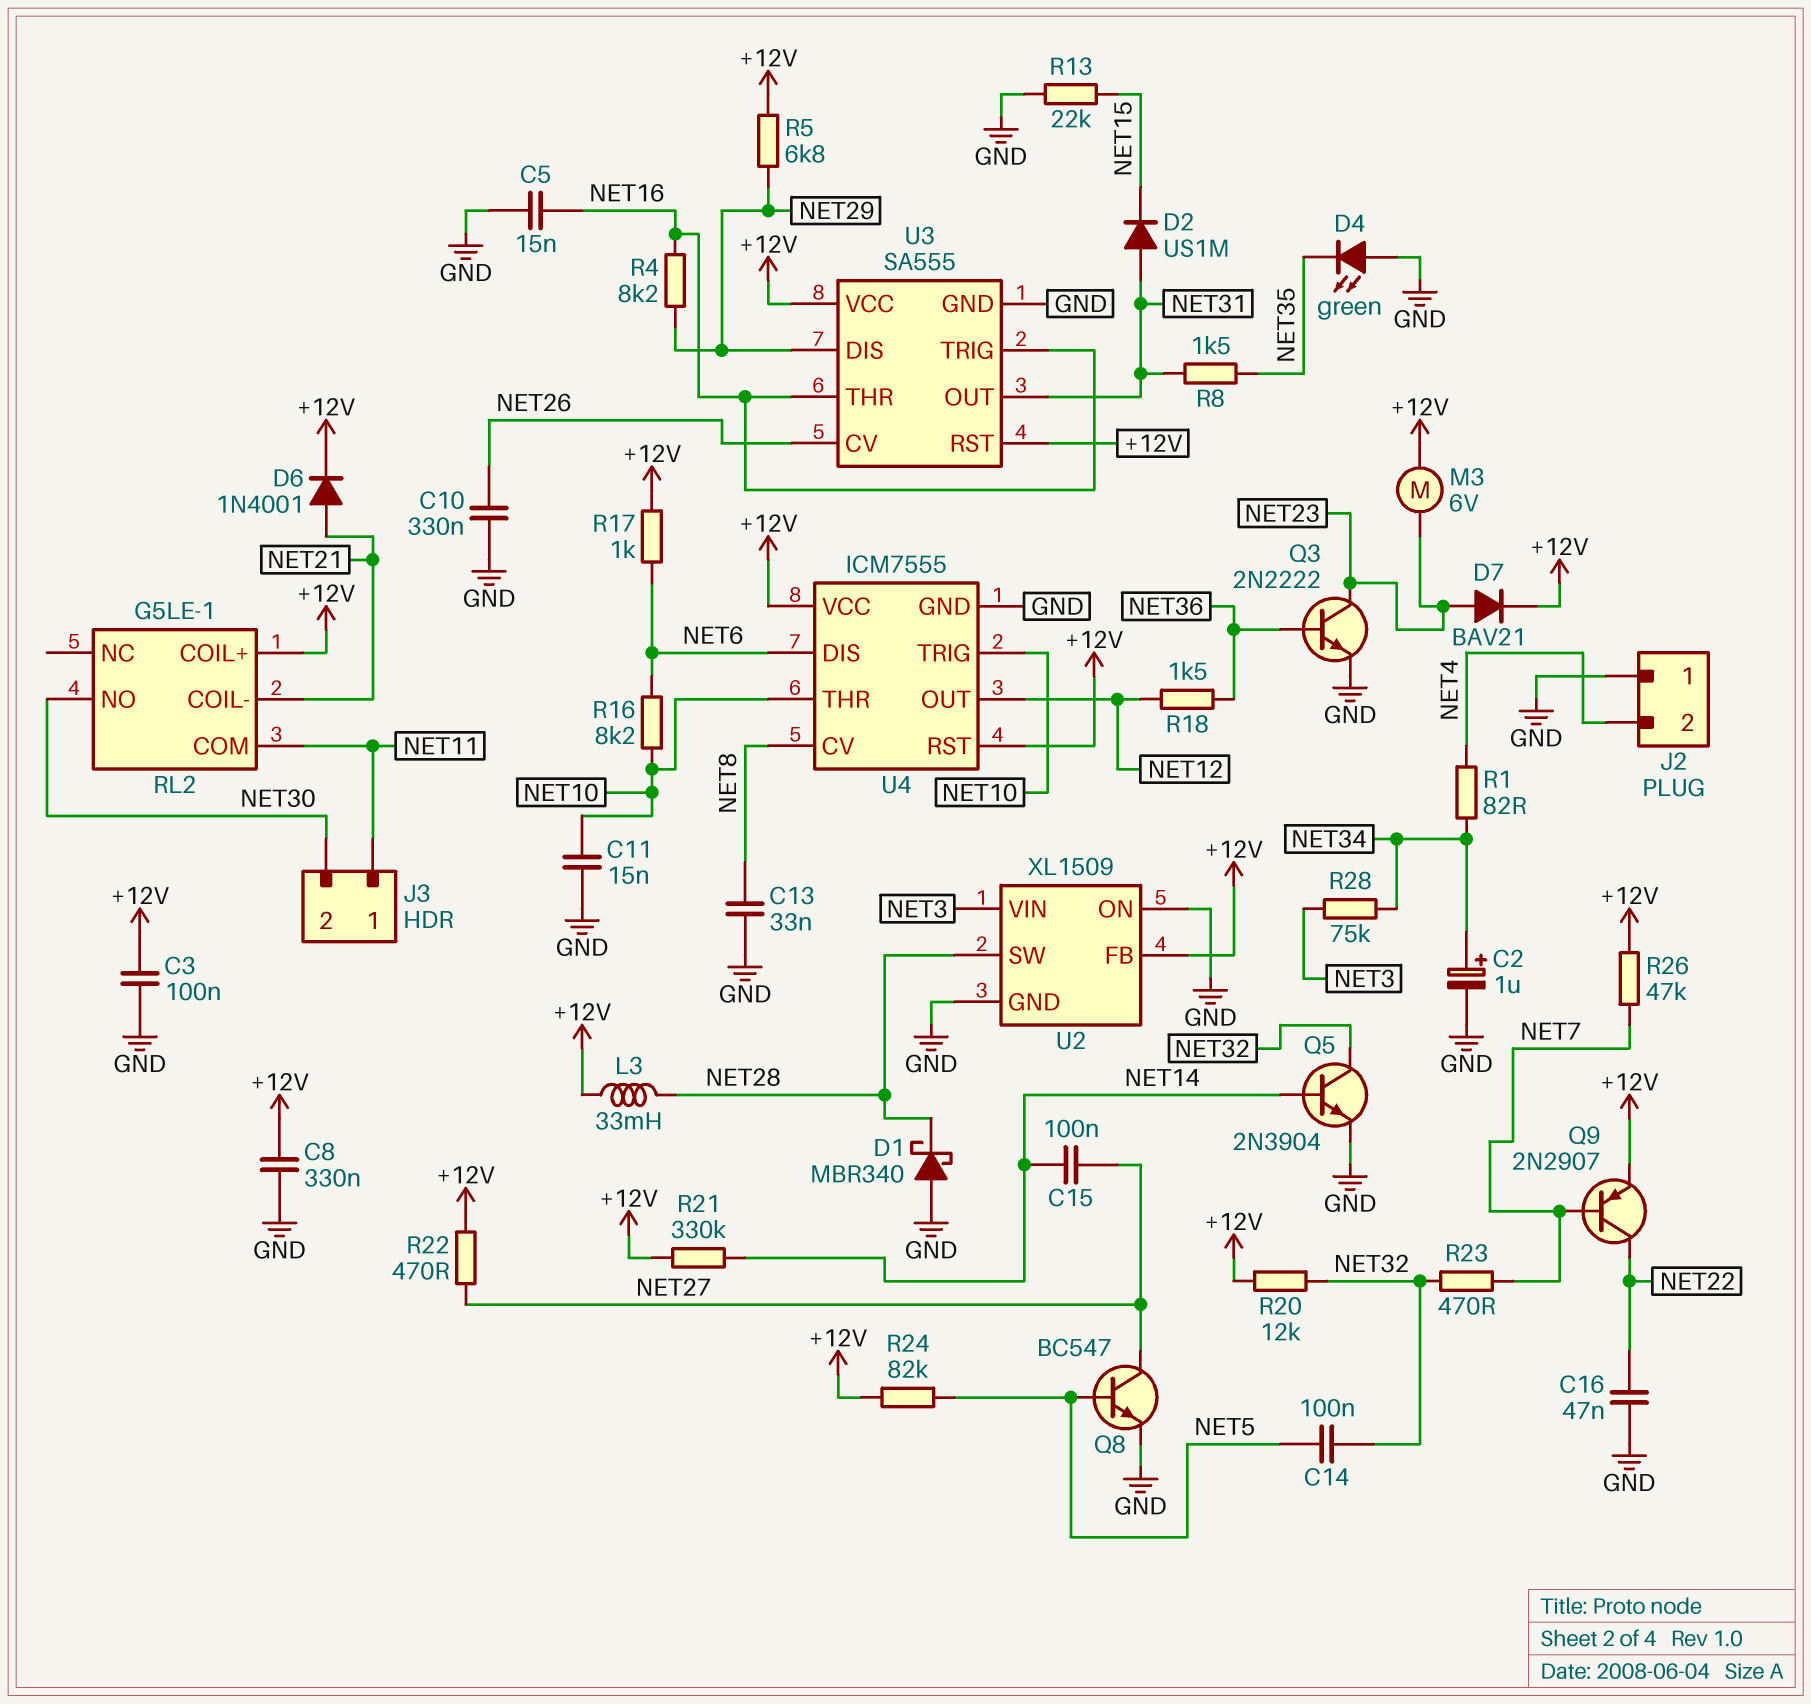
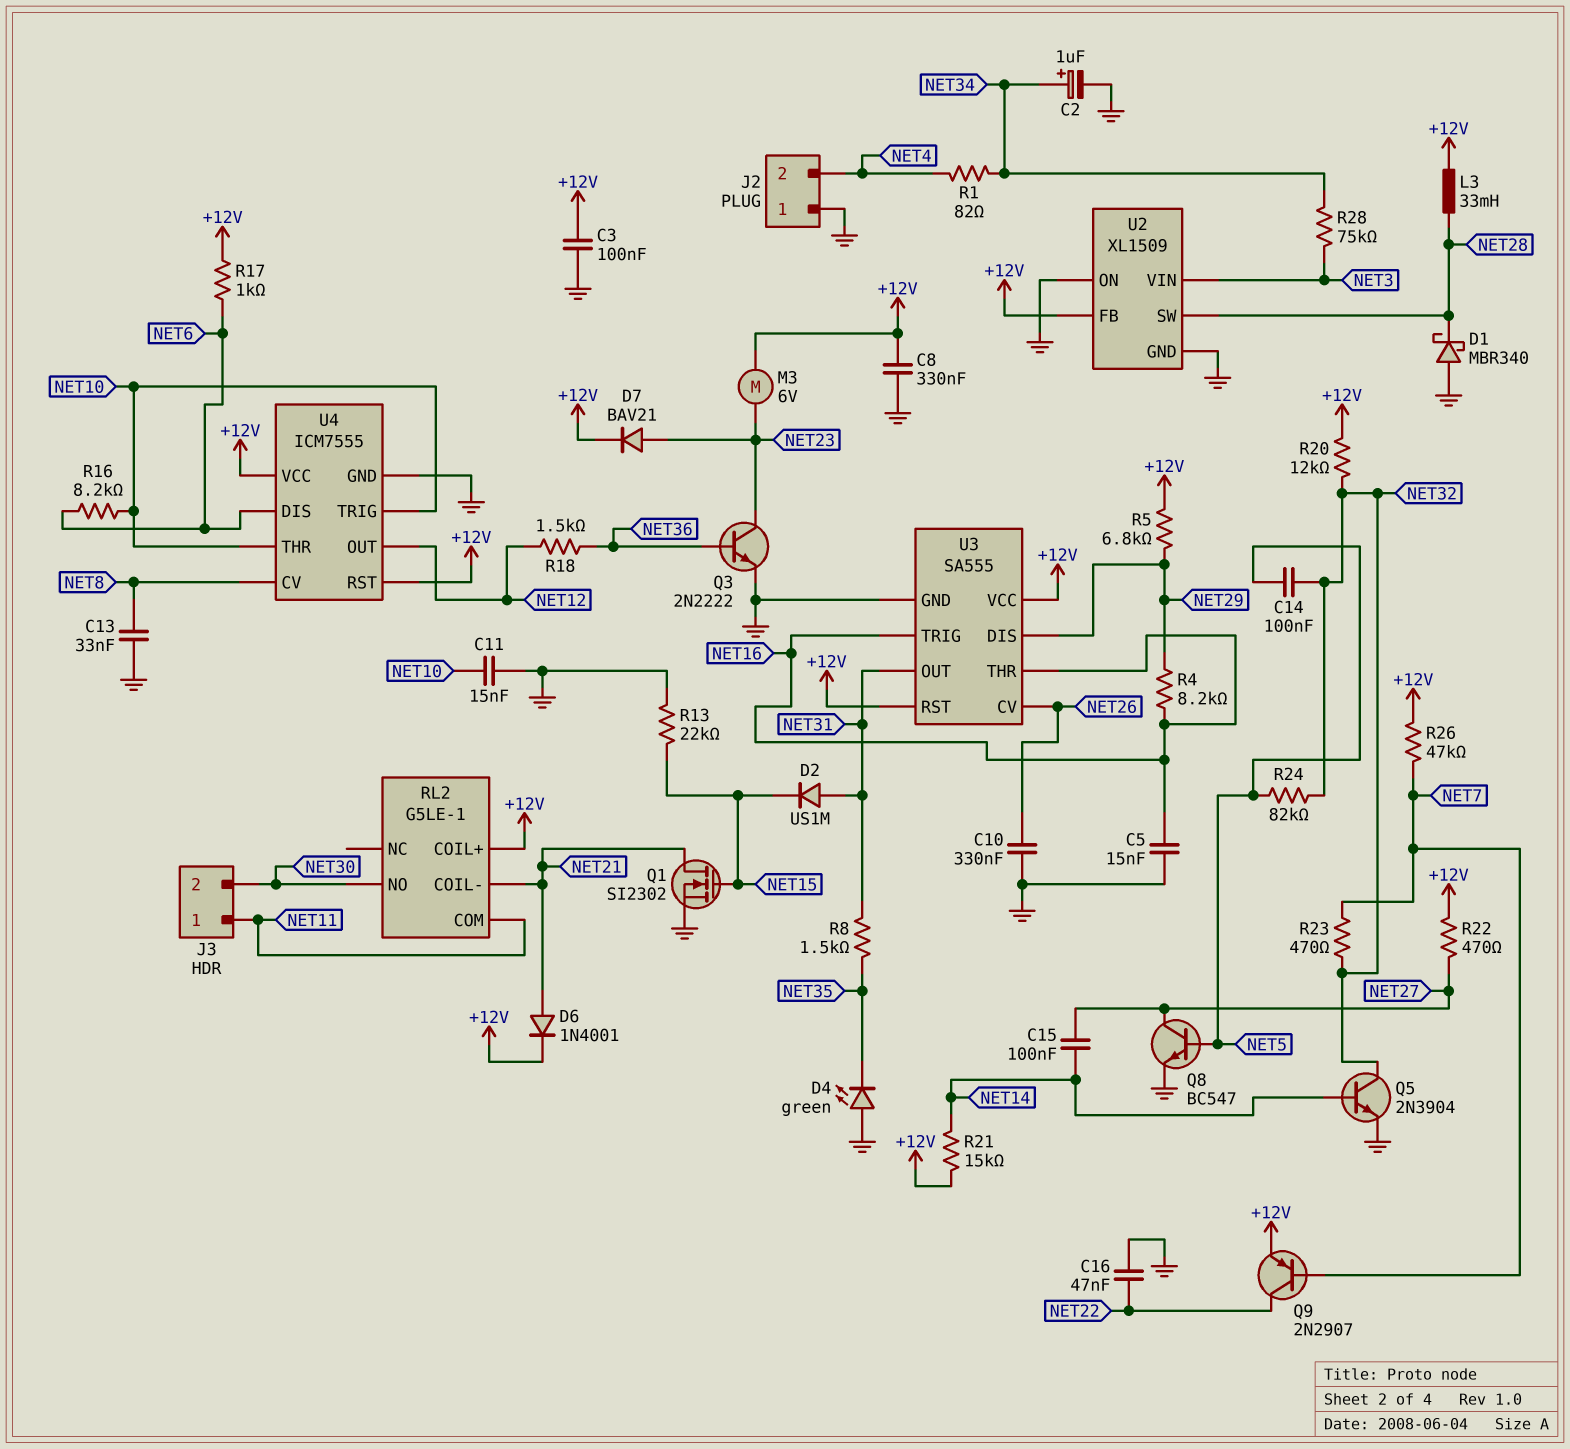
Q1: none -> NMOS SI2302 (G NET15, D NET21, S GND)
R21: 330k (+12V, NET14) -> 15k (+12V, NET14)
R24: 82k (+12V, NET5) -> 82k (NET5, NET32)

